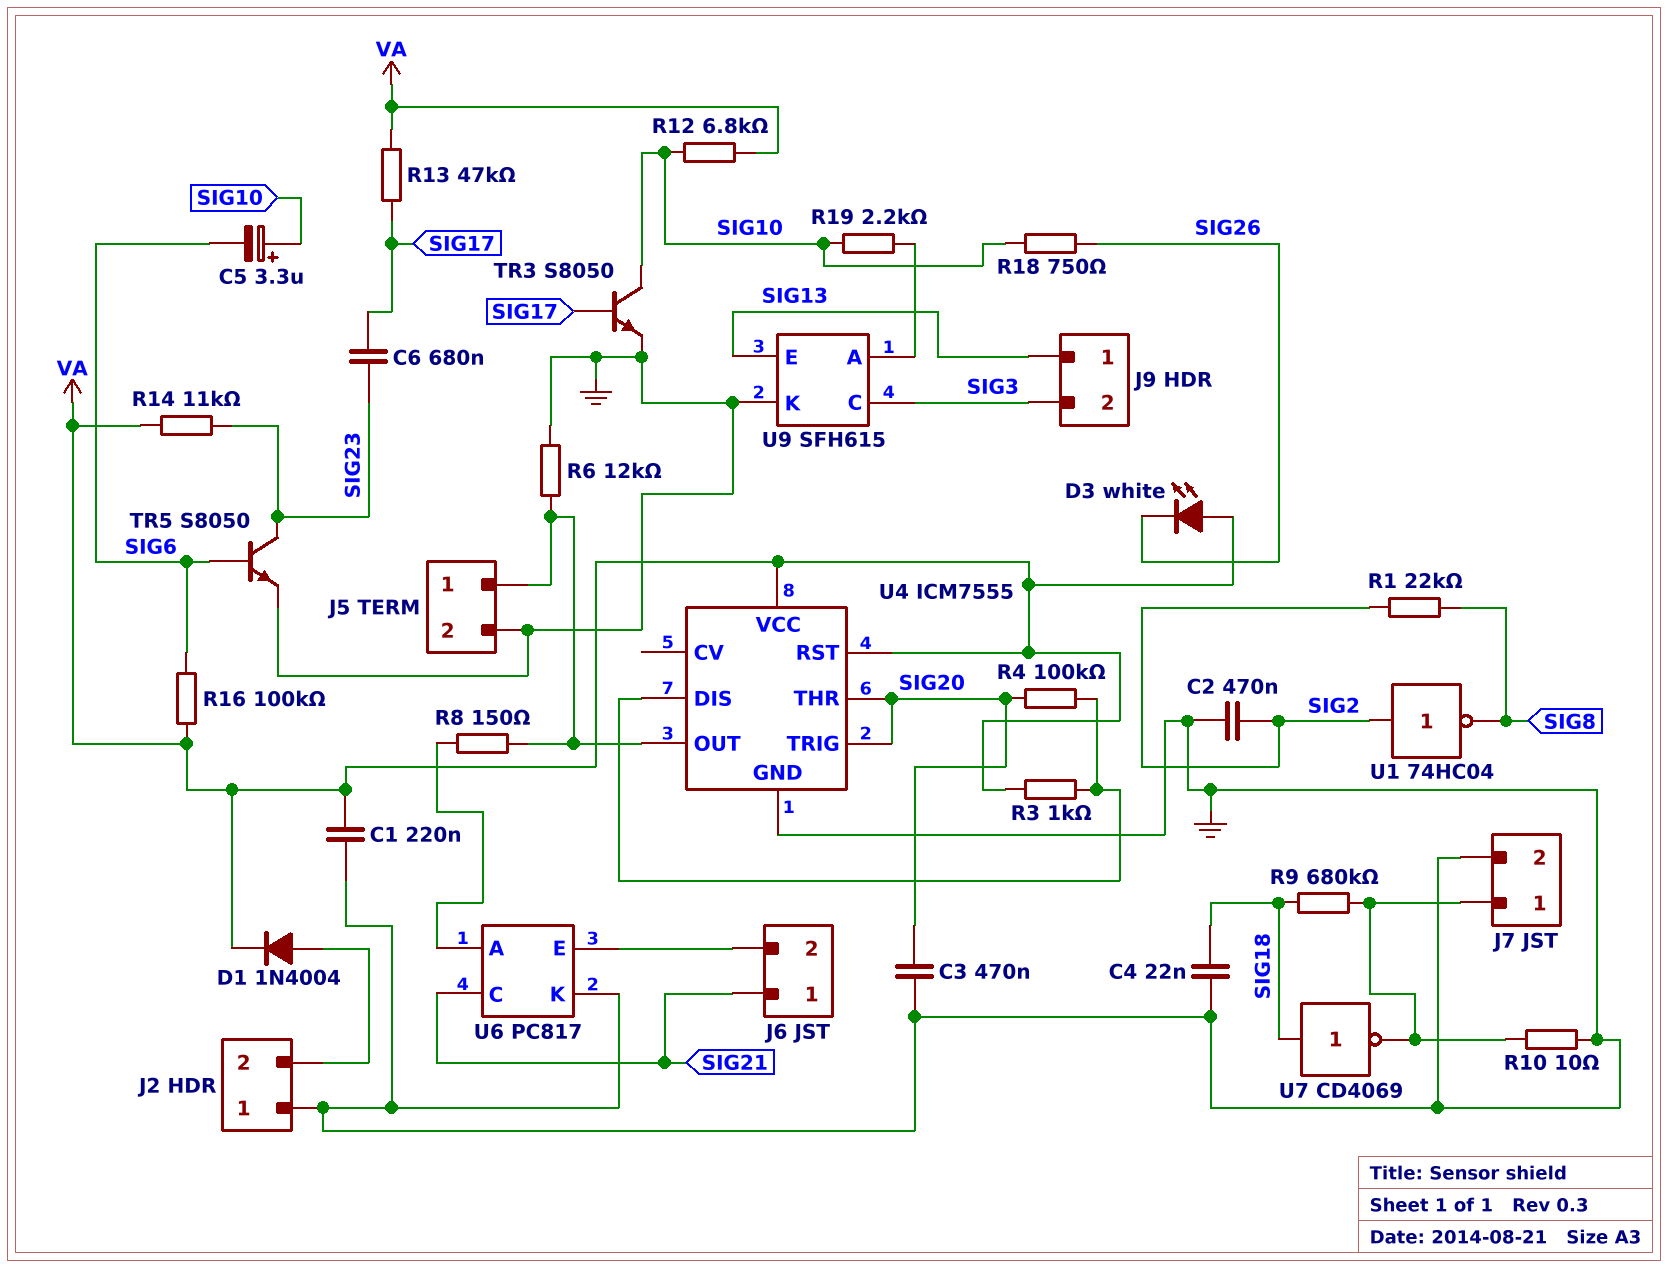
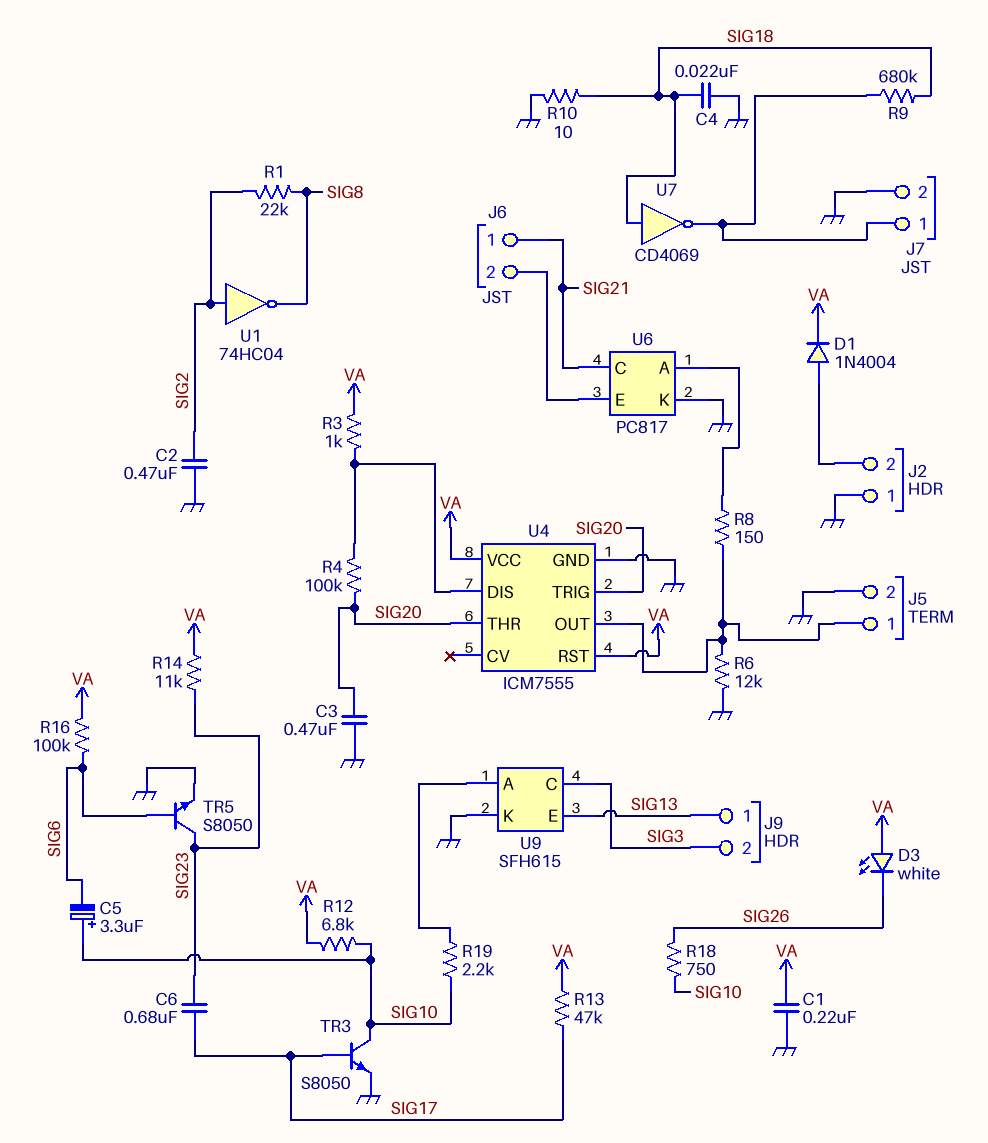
R10: 10 (GND, J7/1) -> 10 (GND, SIG18)

